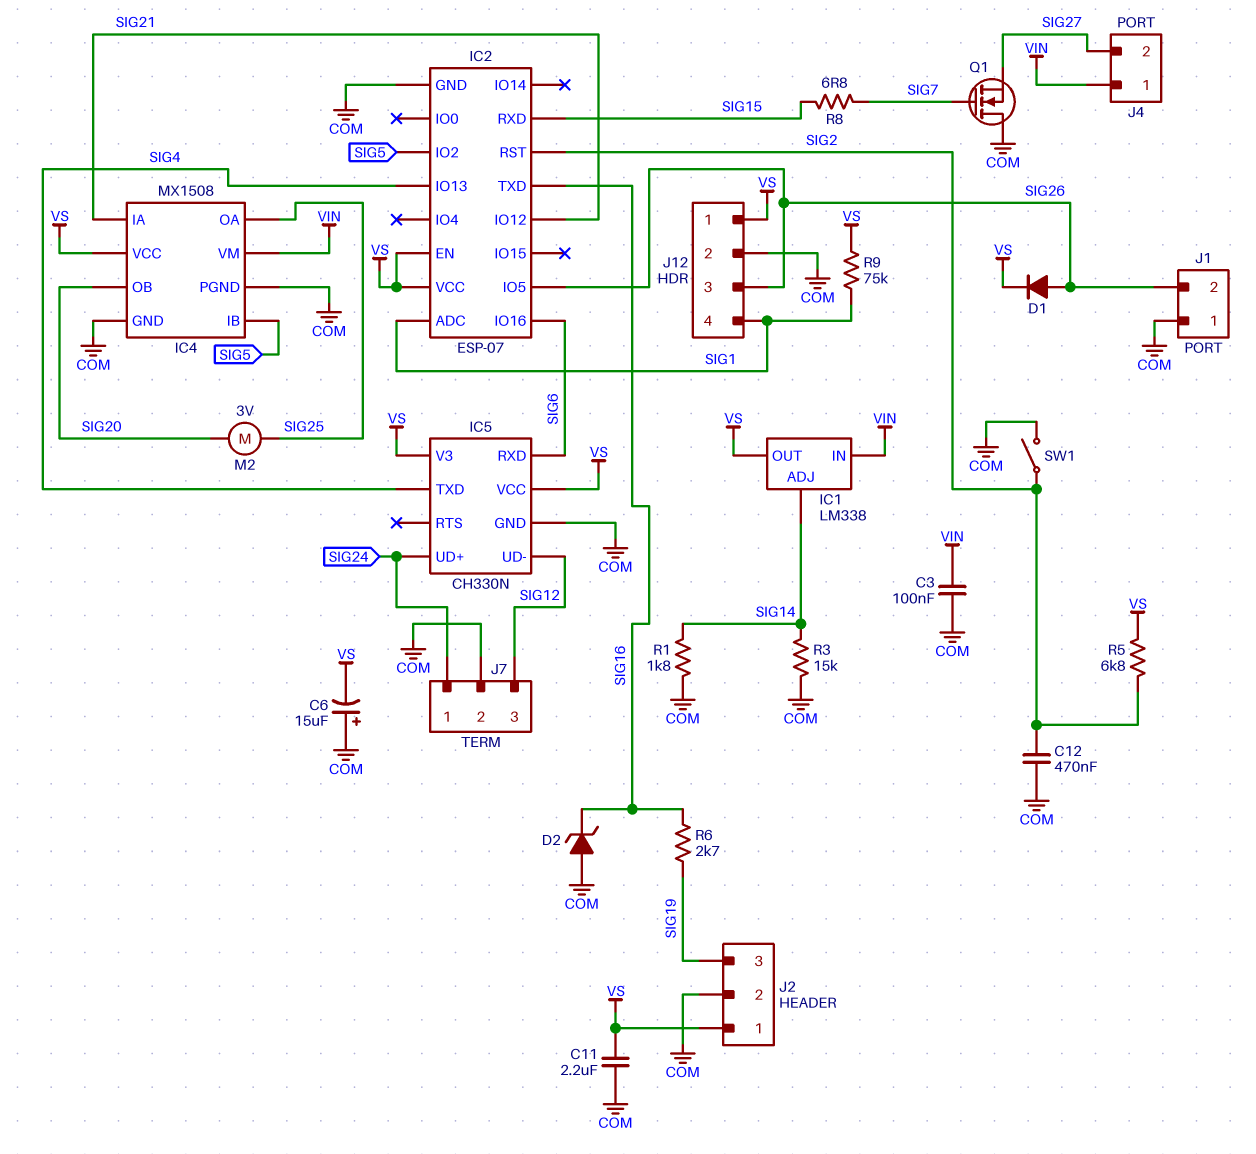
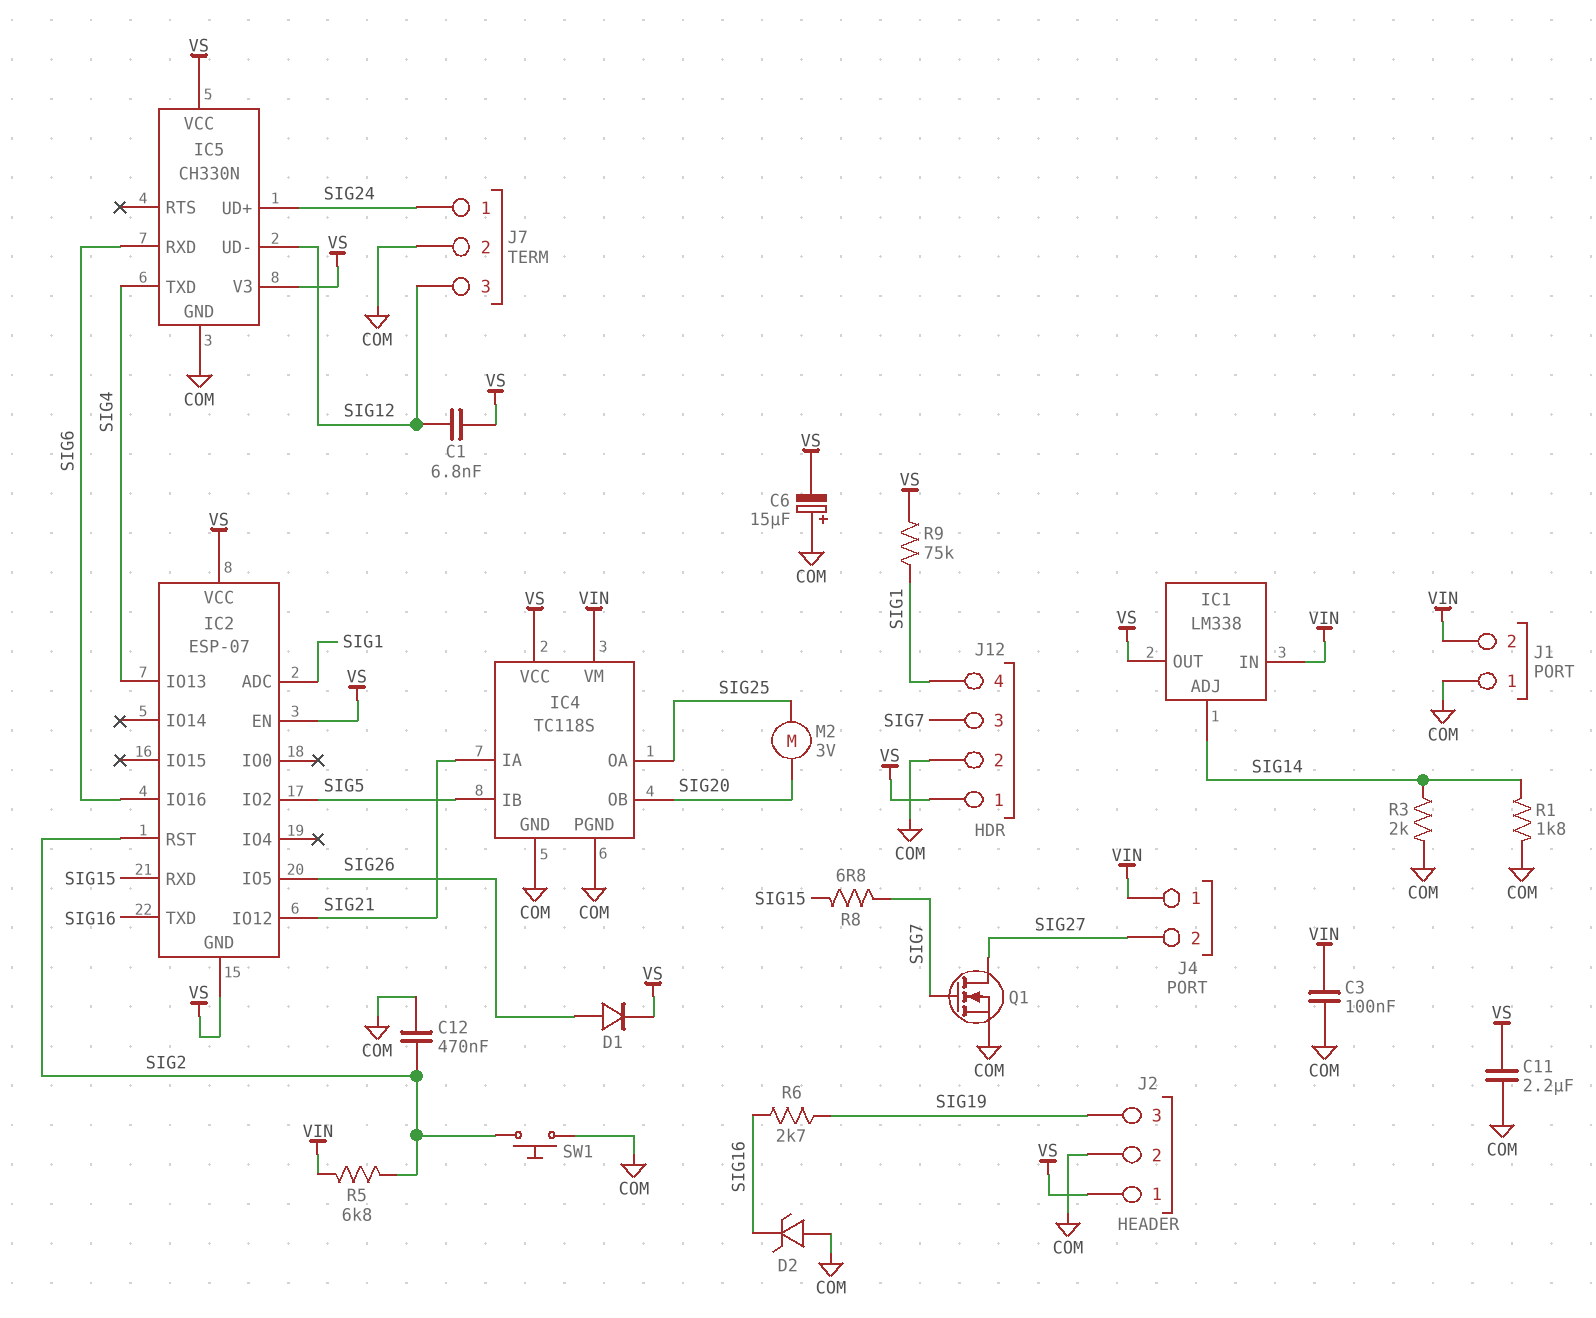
C1: none -> 6.8nF (SIG12, VS)
IC2 pin GND: COM -> VS
IC4: MX1508 -> TC118S
J1 pin 2: SIG26 -> VIN
J12 pin 3: SIG26 -> SIG7
Q1: NMOS (G SIG7, D COM, S SIG27) -> NMOS (G SIG7, D SIG27, S COM)
R3: 15k (COM, SIG14) -> 2k (COM, SIG14)
R5: 6.8k (SIG2, VS) -> 6.8k (SIG2, VIN)
SW1: switch (COM, SIG2) -> button (COM, SIG2)

